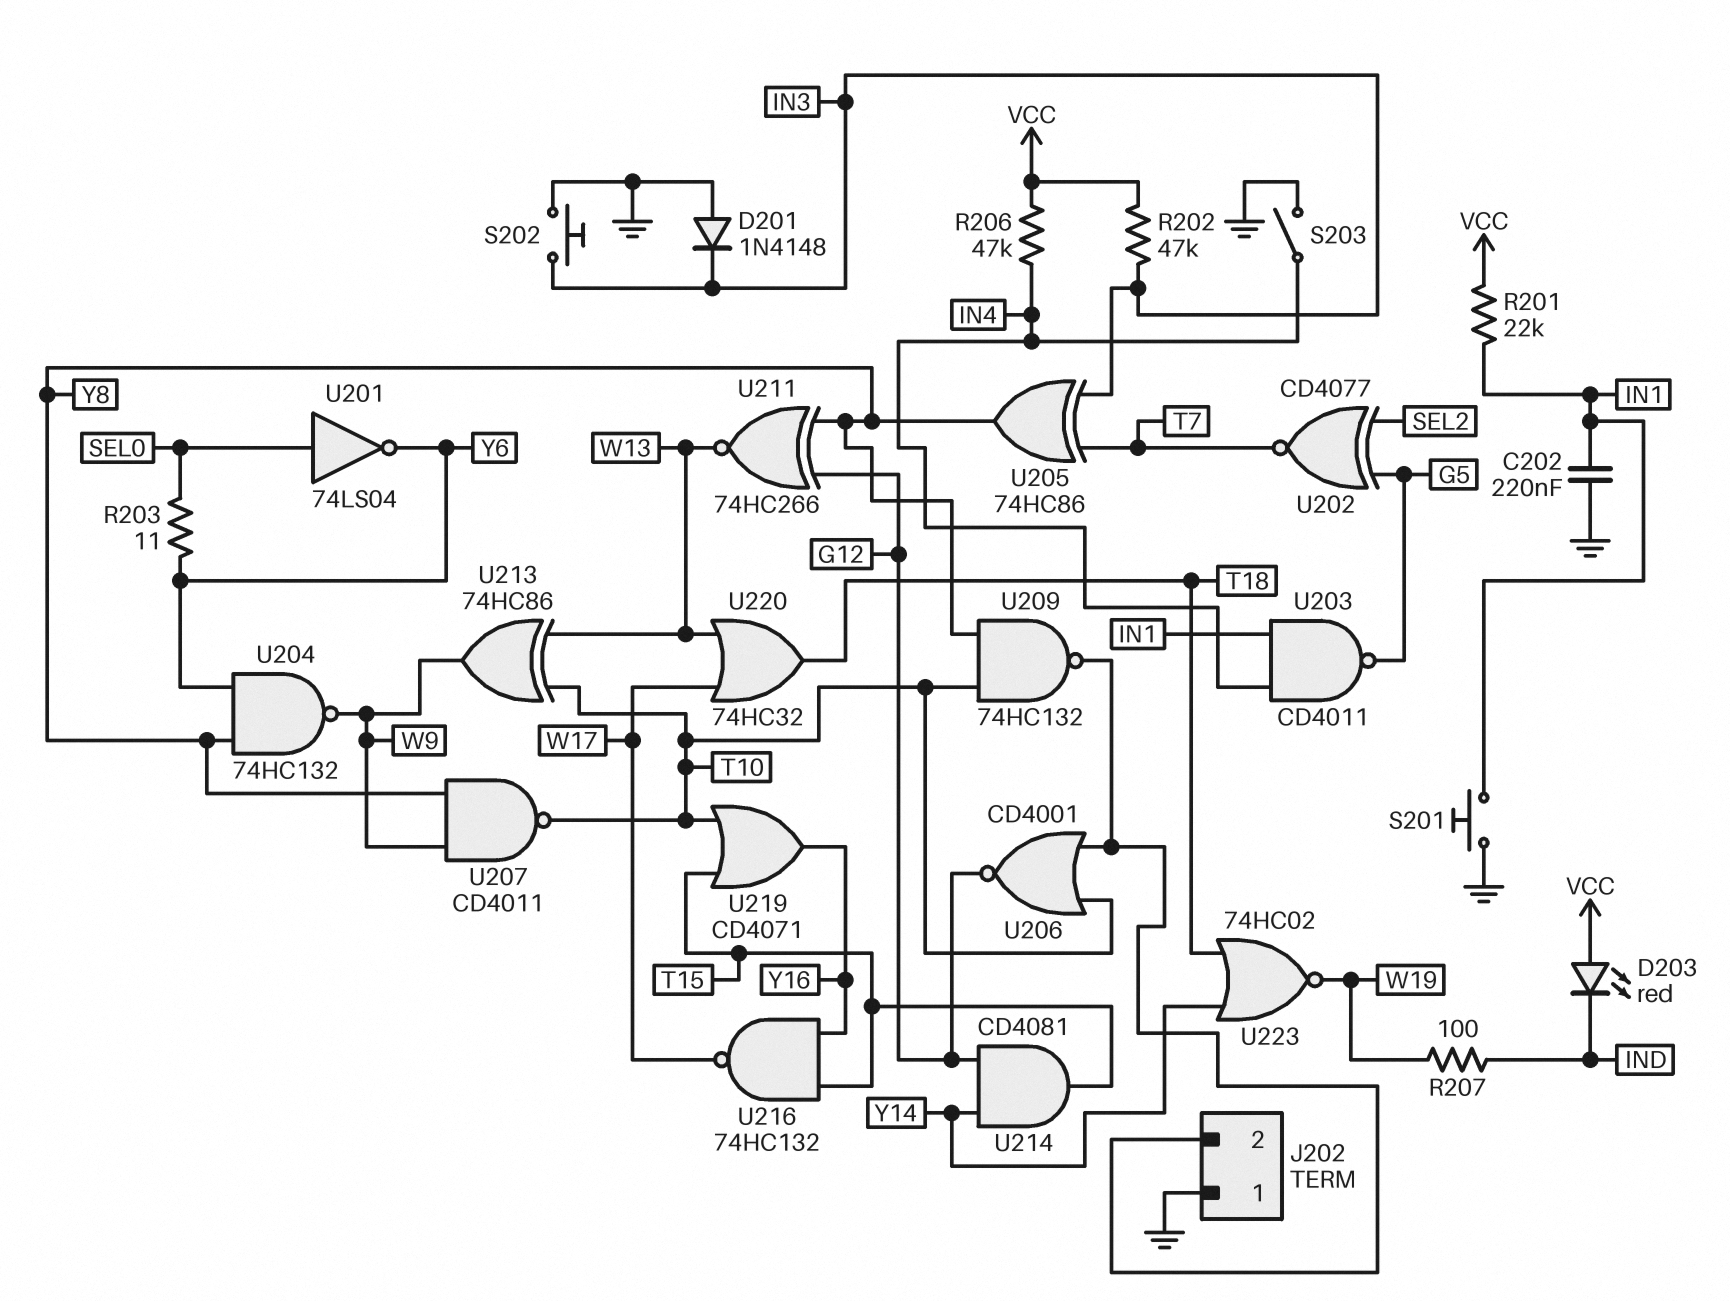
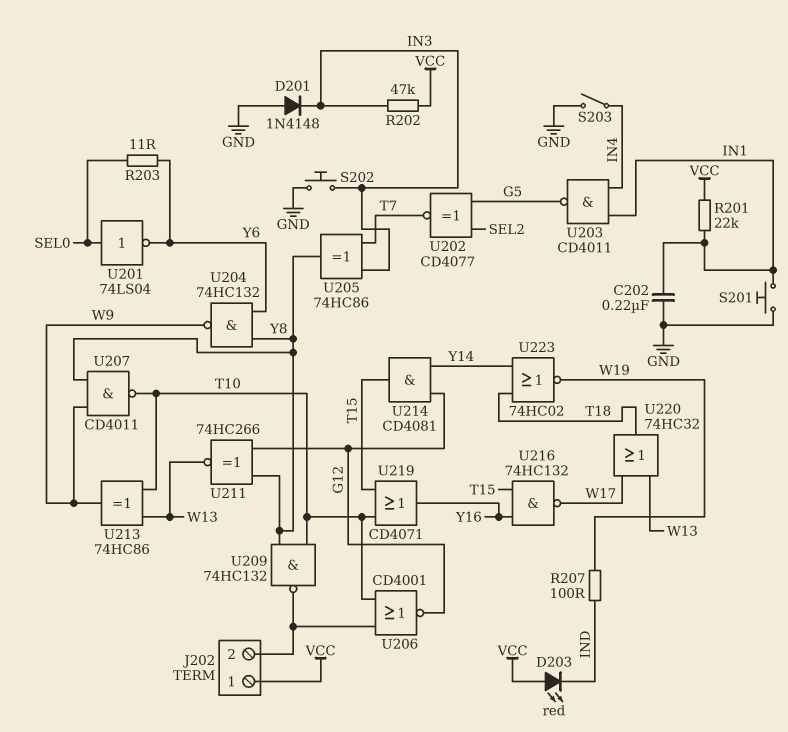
J202 pin 1: GND -> VCC
R206: 47k (IN4, VCC) -> none

